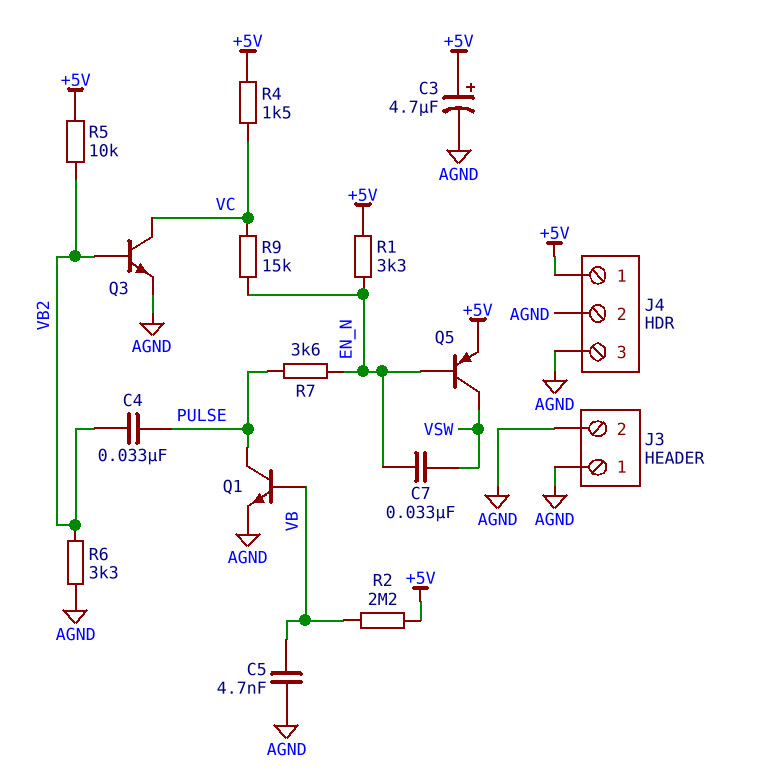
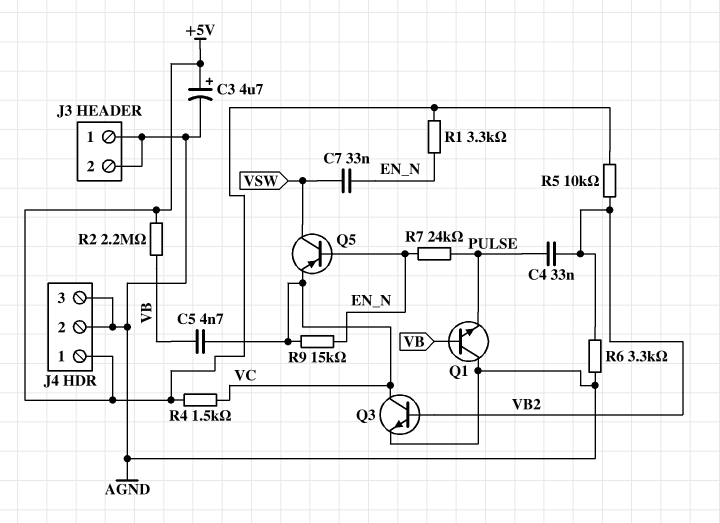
C5: 4.7nF (AGND, VB) -> 4.7nF (VB, VC)
Q1: NPN (B VB, C PULSE, E AGND) -> NPN (B VB, C AGND, E PULSE)
Q5: PNP (B EN_N, C VSW, E +5V) -> PNP (B EN_N, C VSW, E VC)
R7: 3.6k (EN_N, PULSE) -> 24k (EN_N, PULSE)

